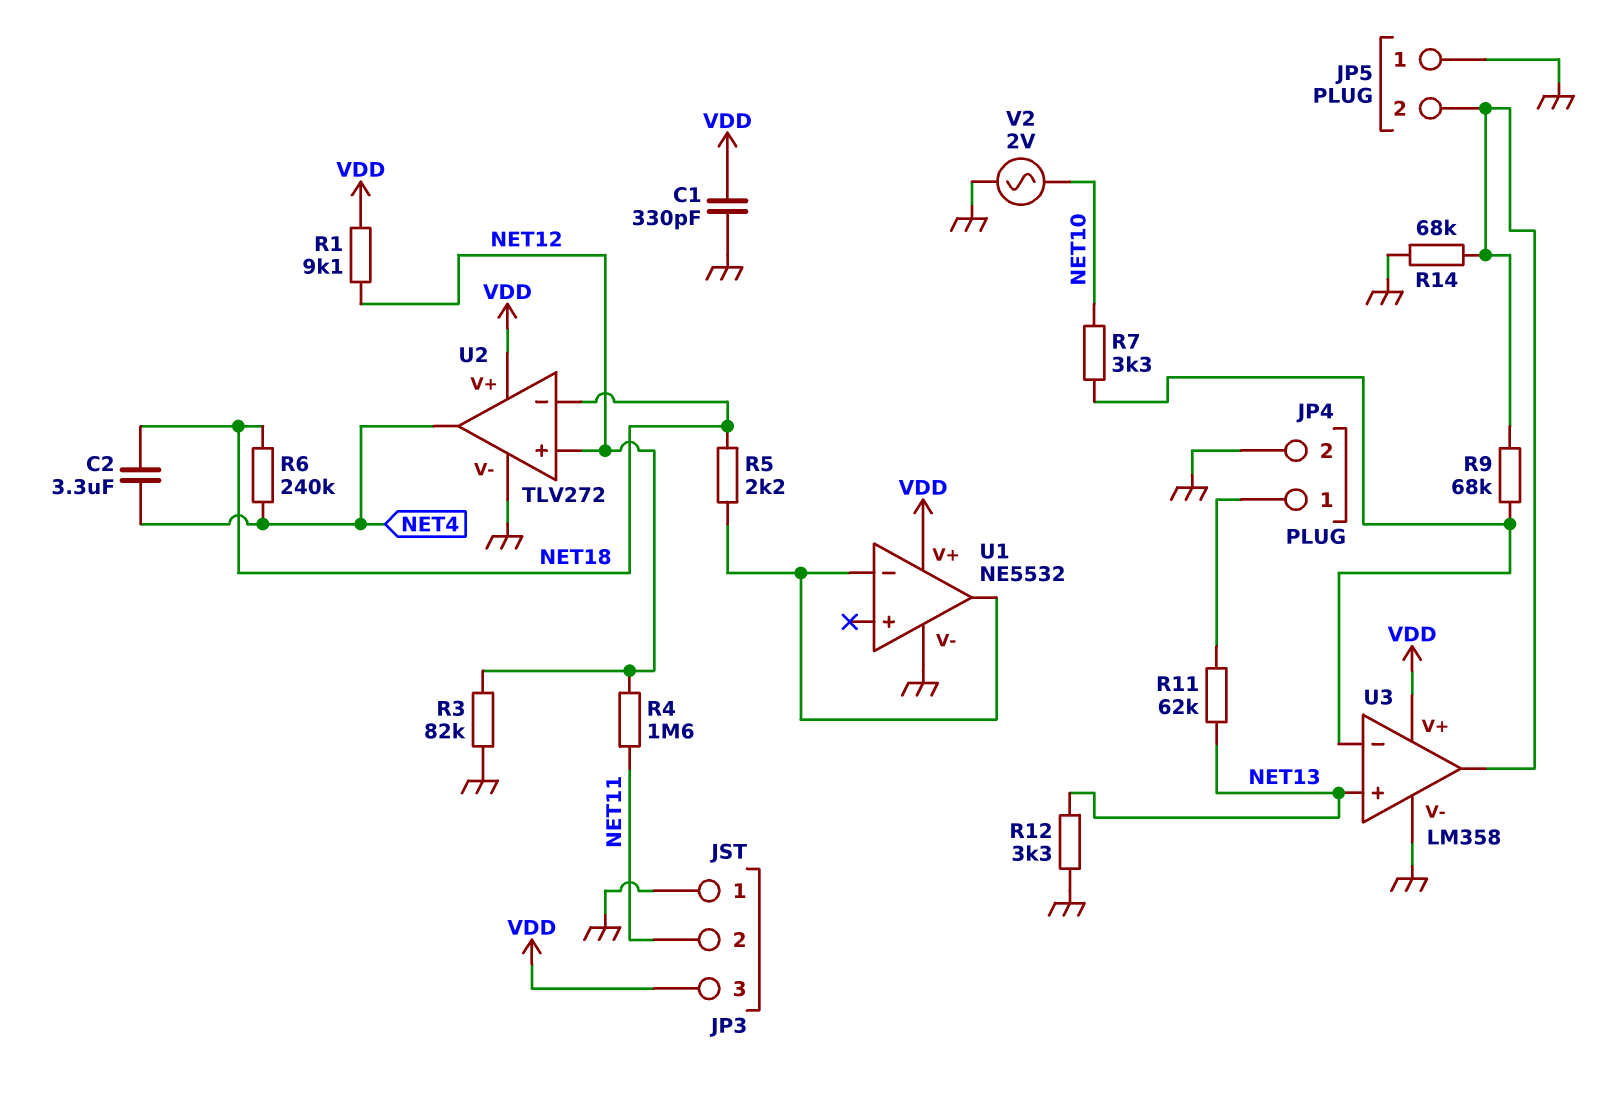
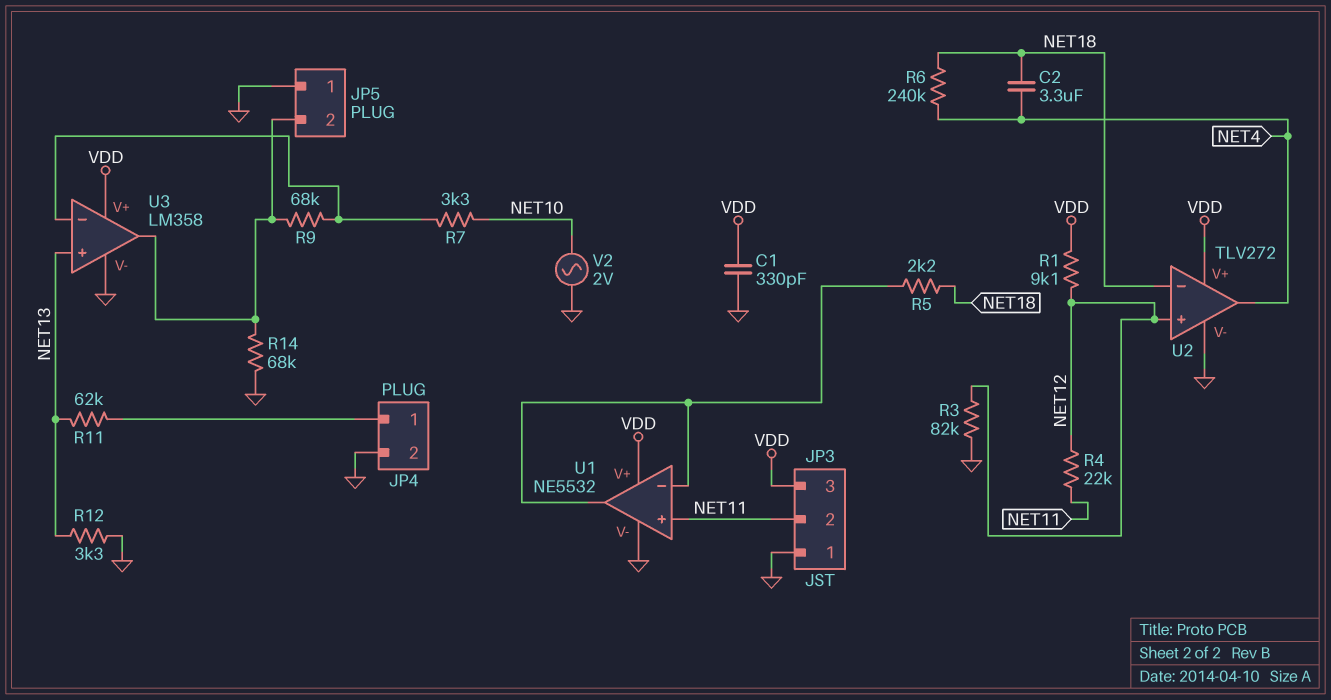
R4: 1.6M (NET11, NET12) -> 22k (NET11, NET12)
U1 pin in+: none -> NET11

